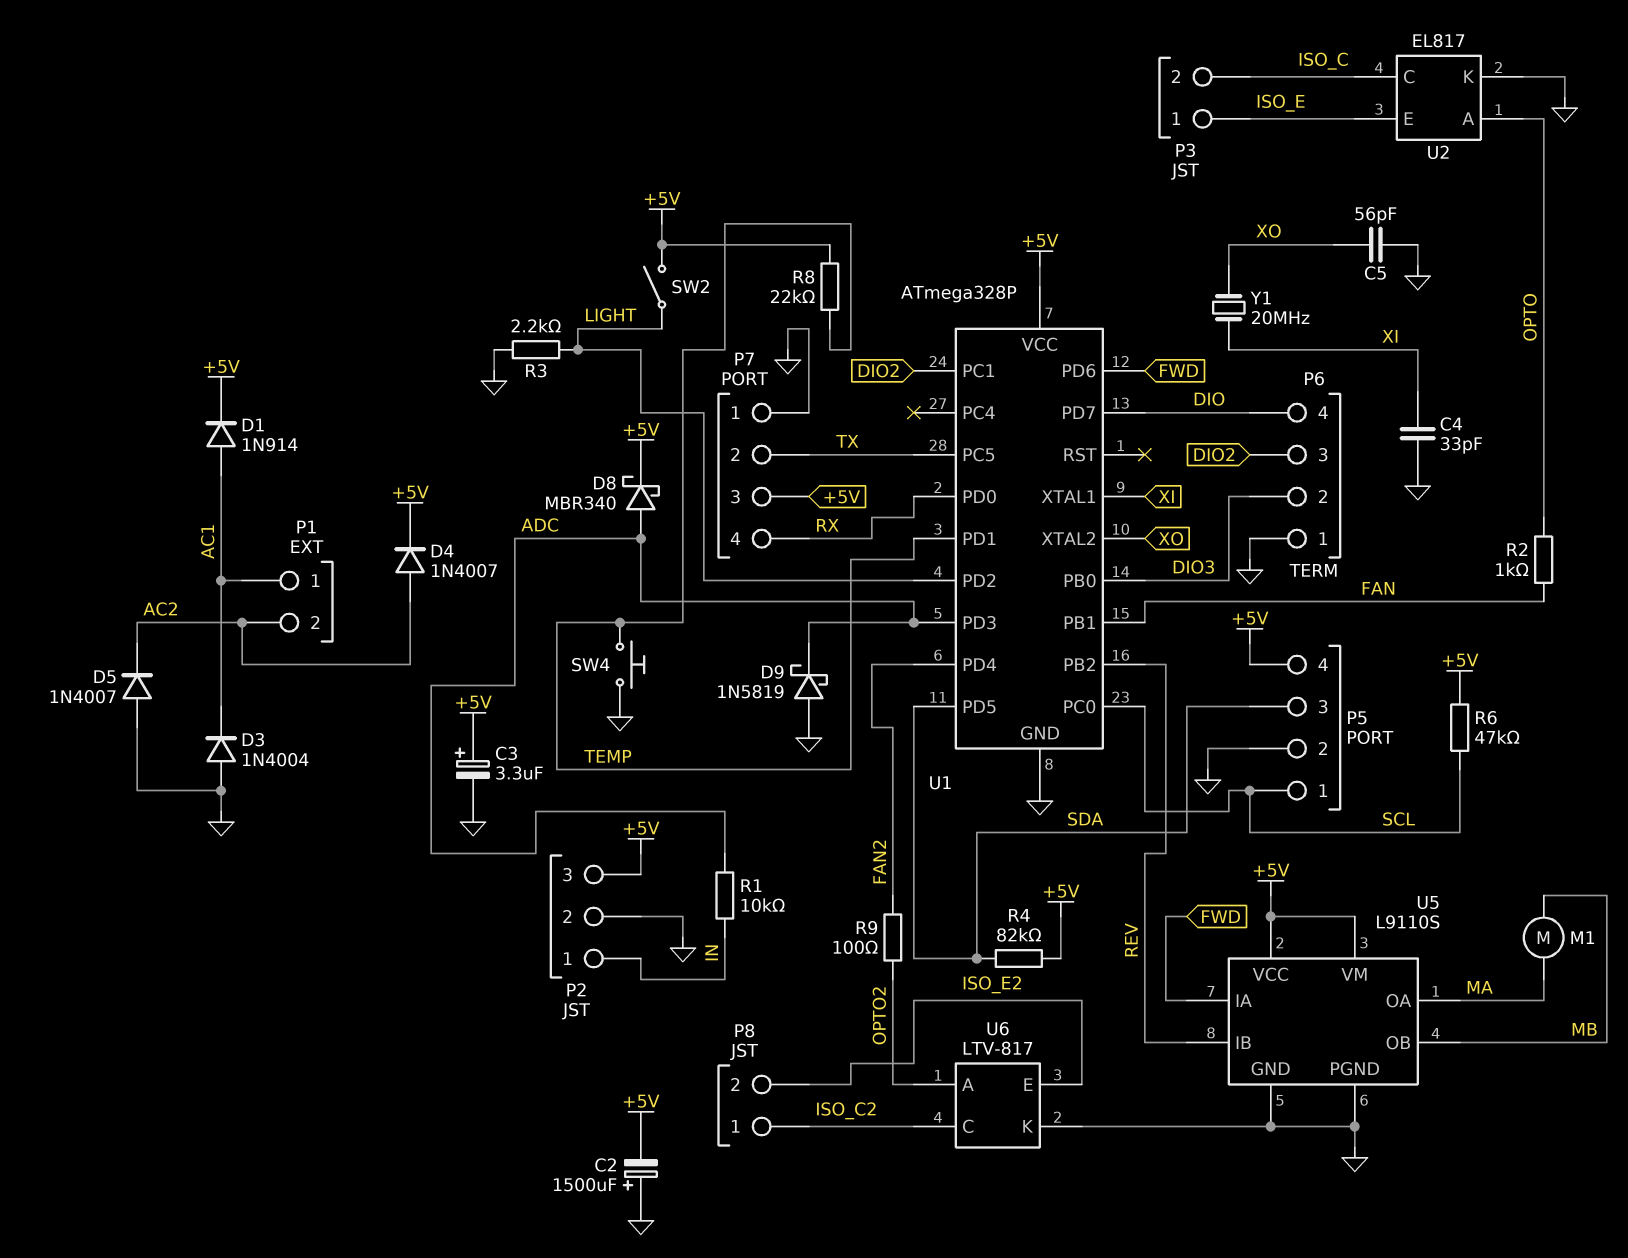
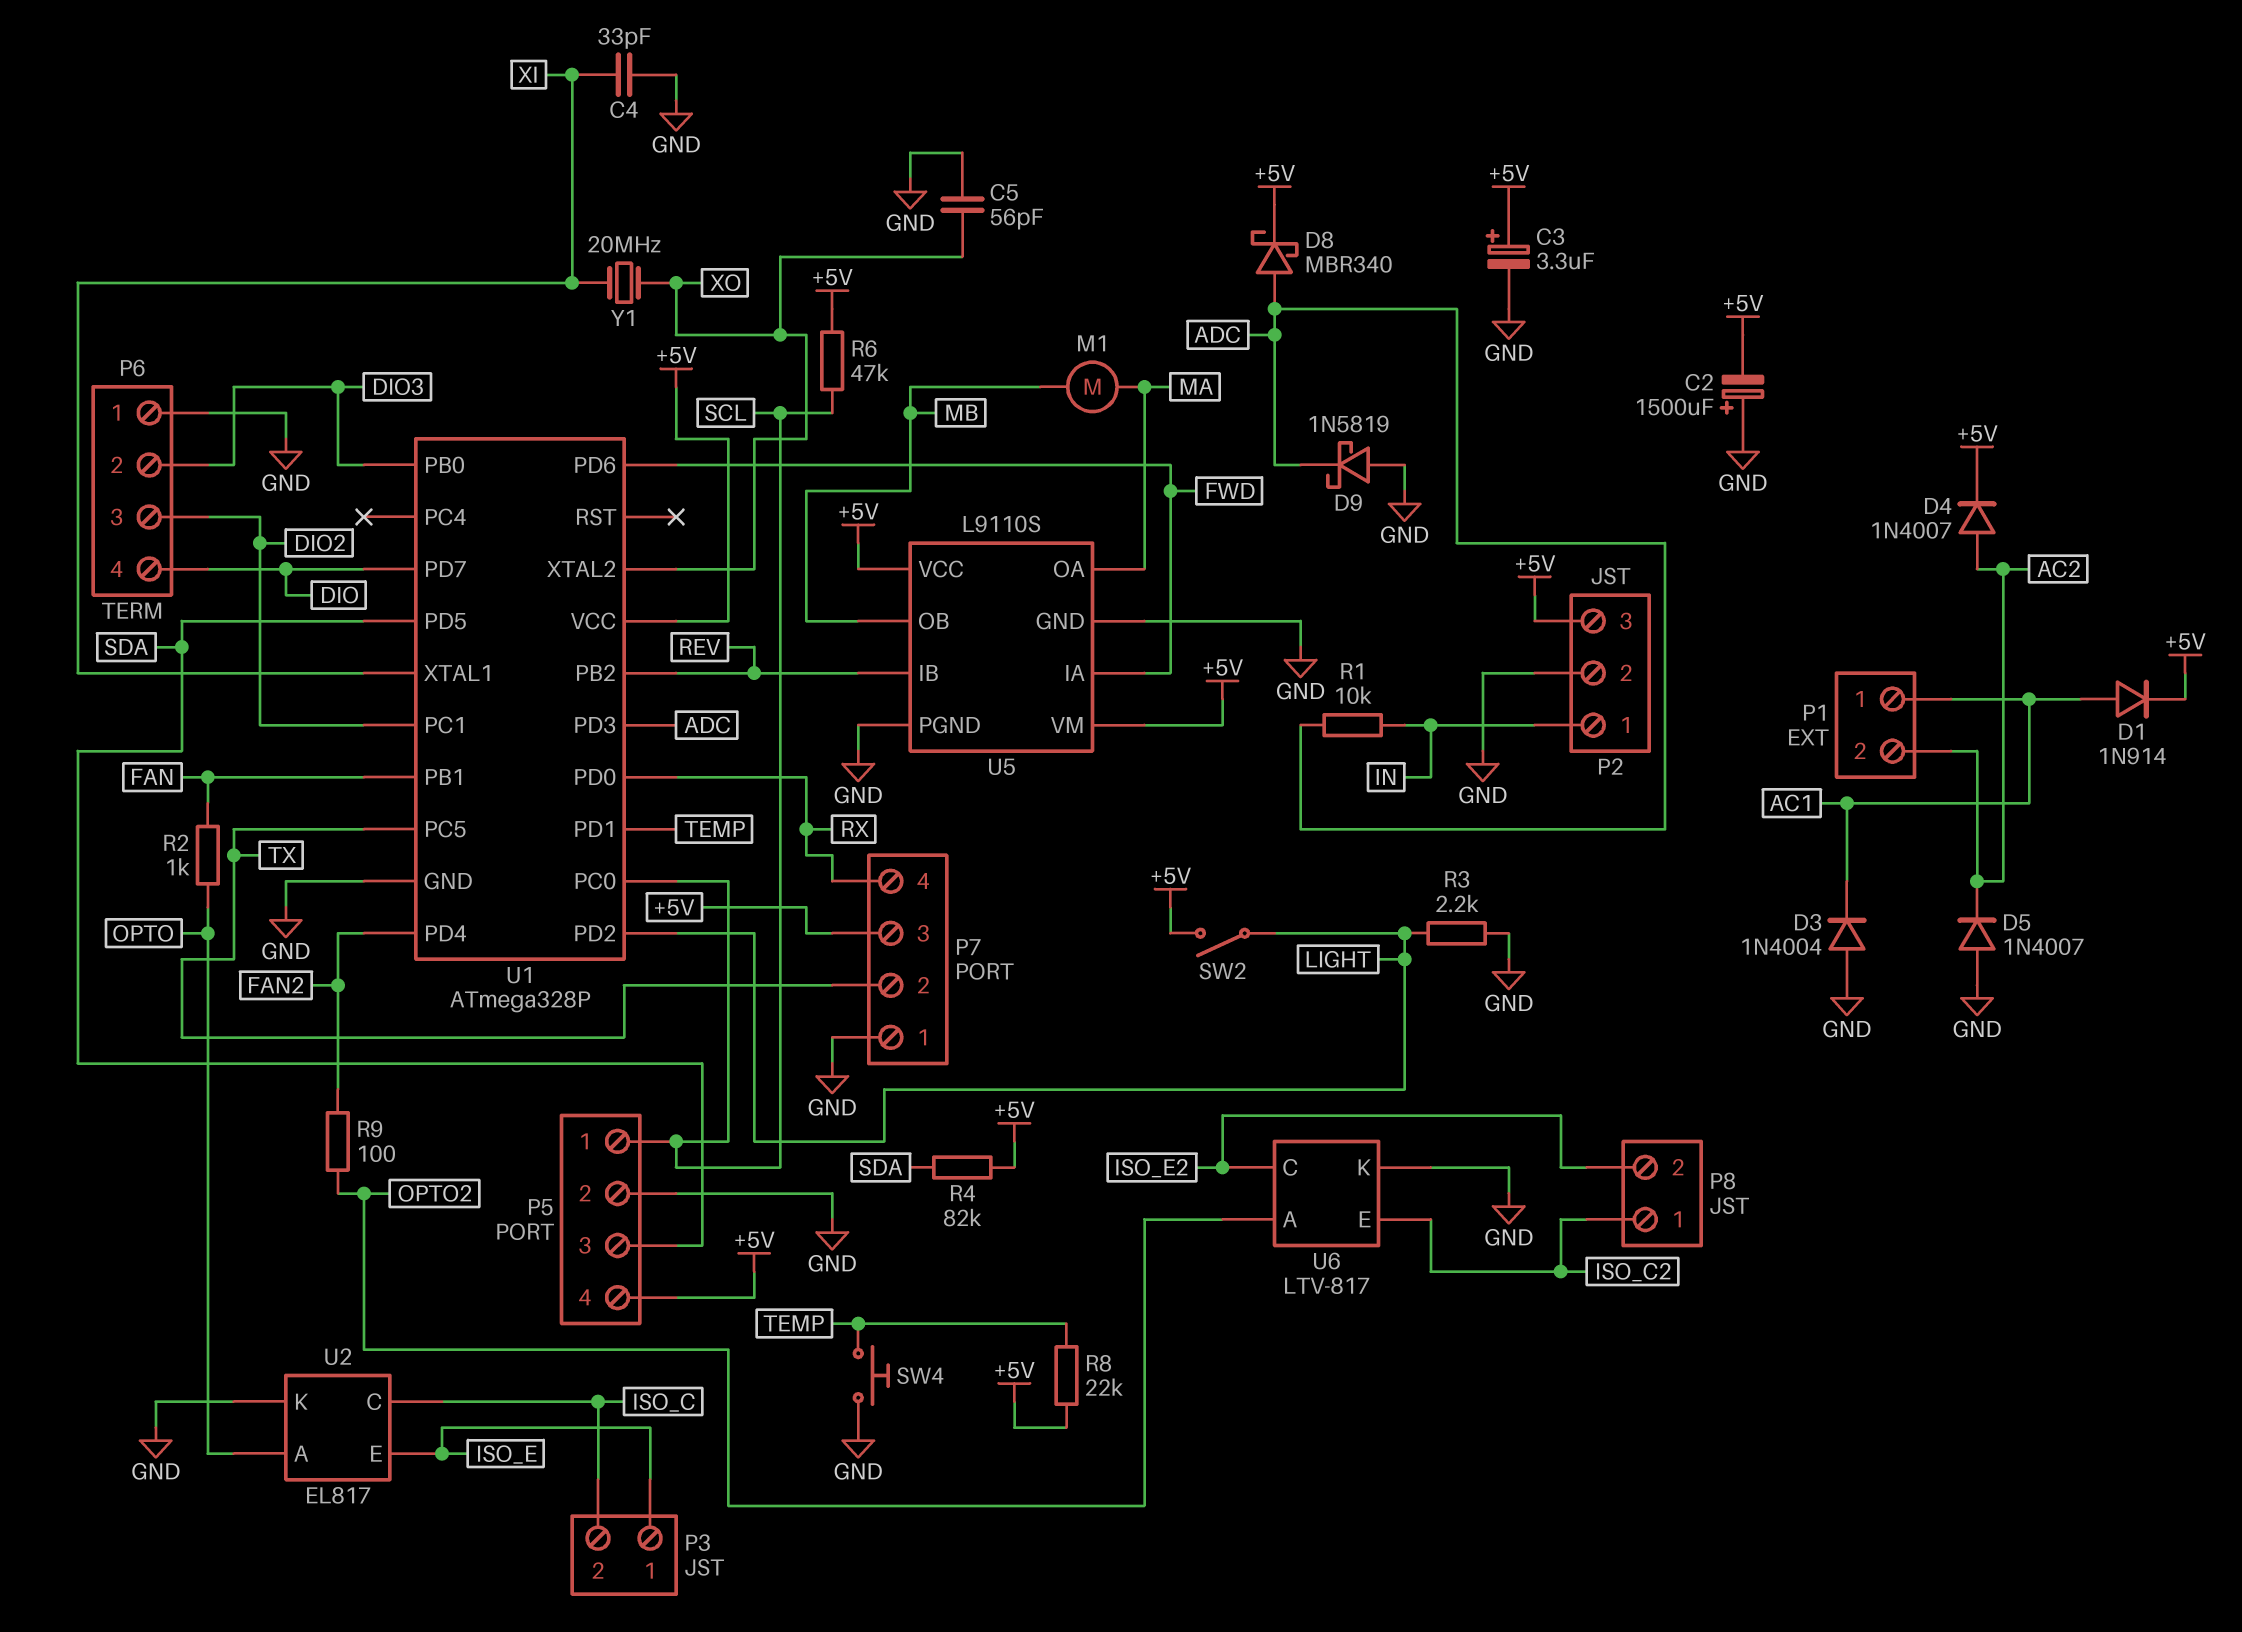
U6 pin C: ISO_C2 -> ISO_E2
U6 pin E: ISO_E2 -> ISO_C2

